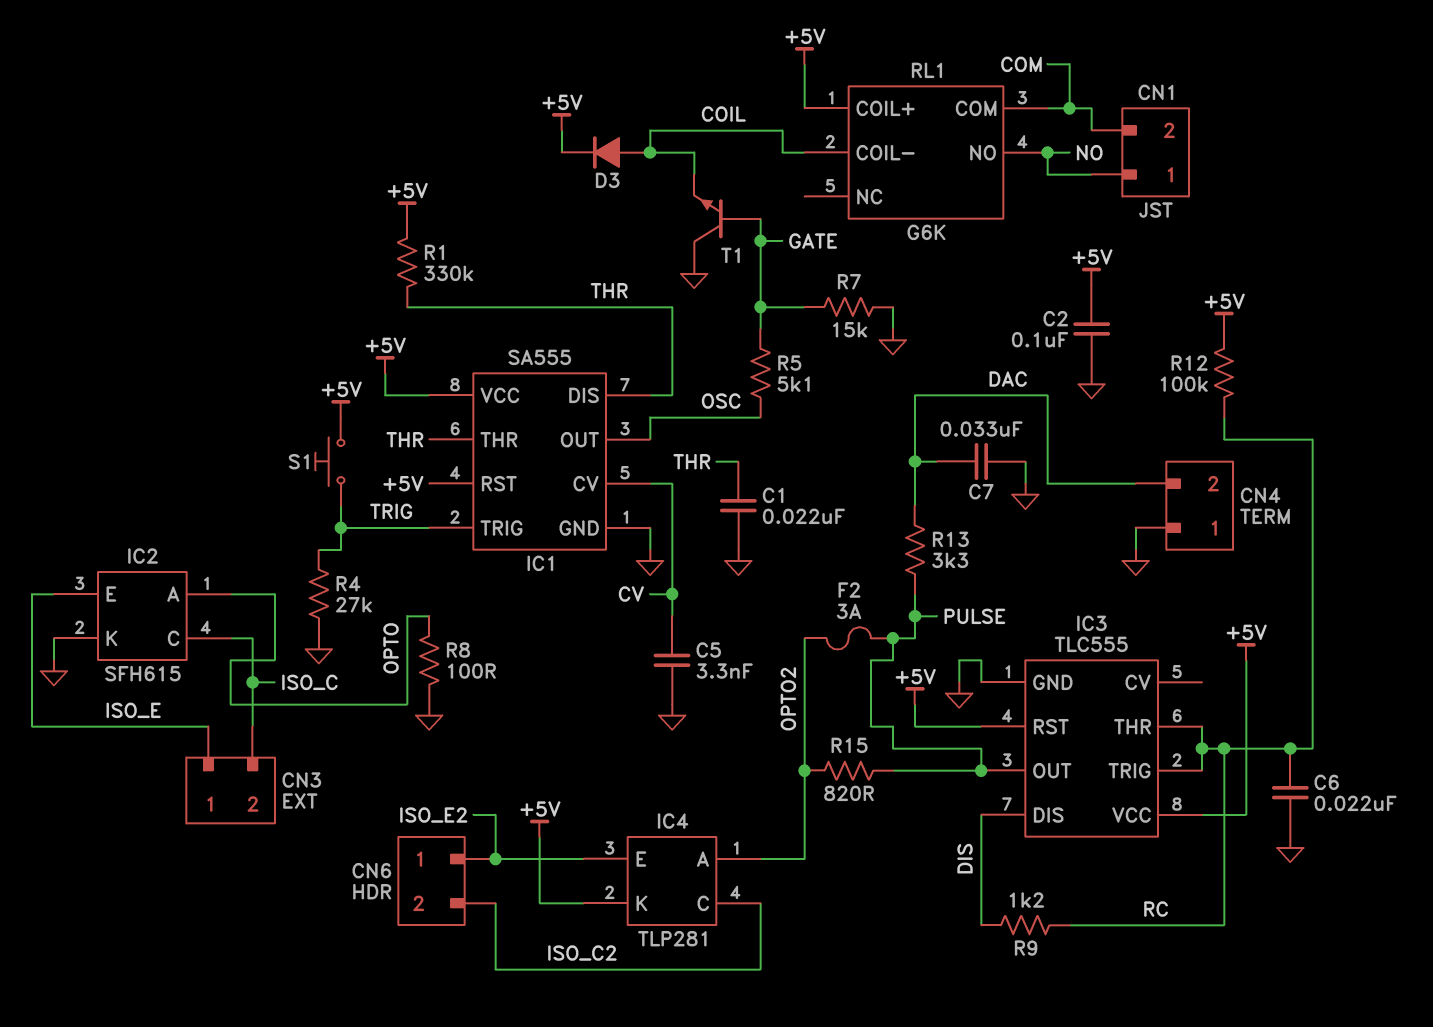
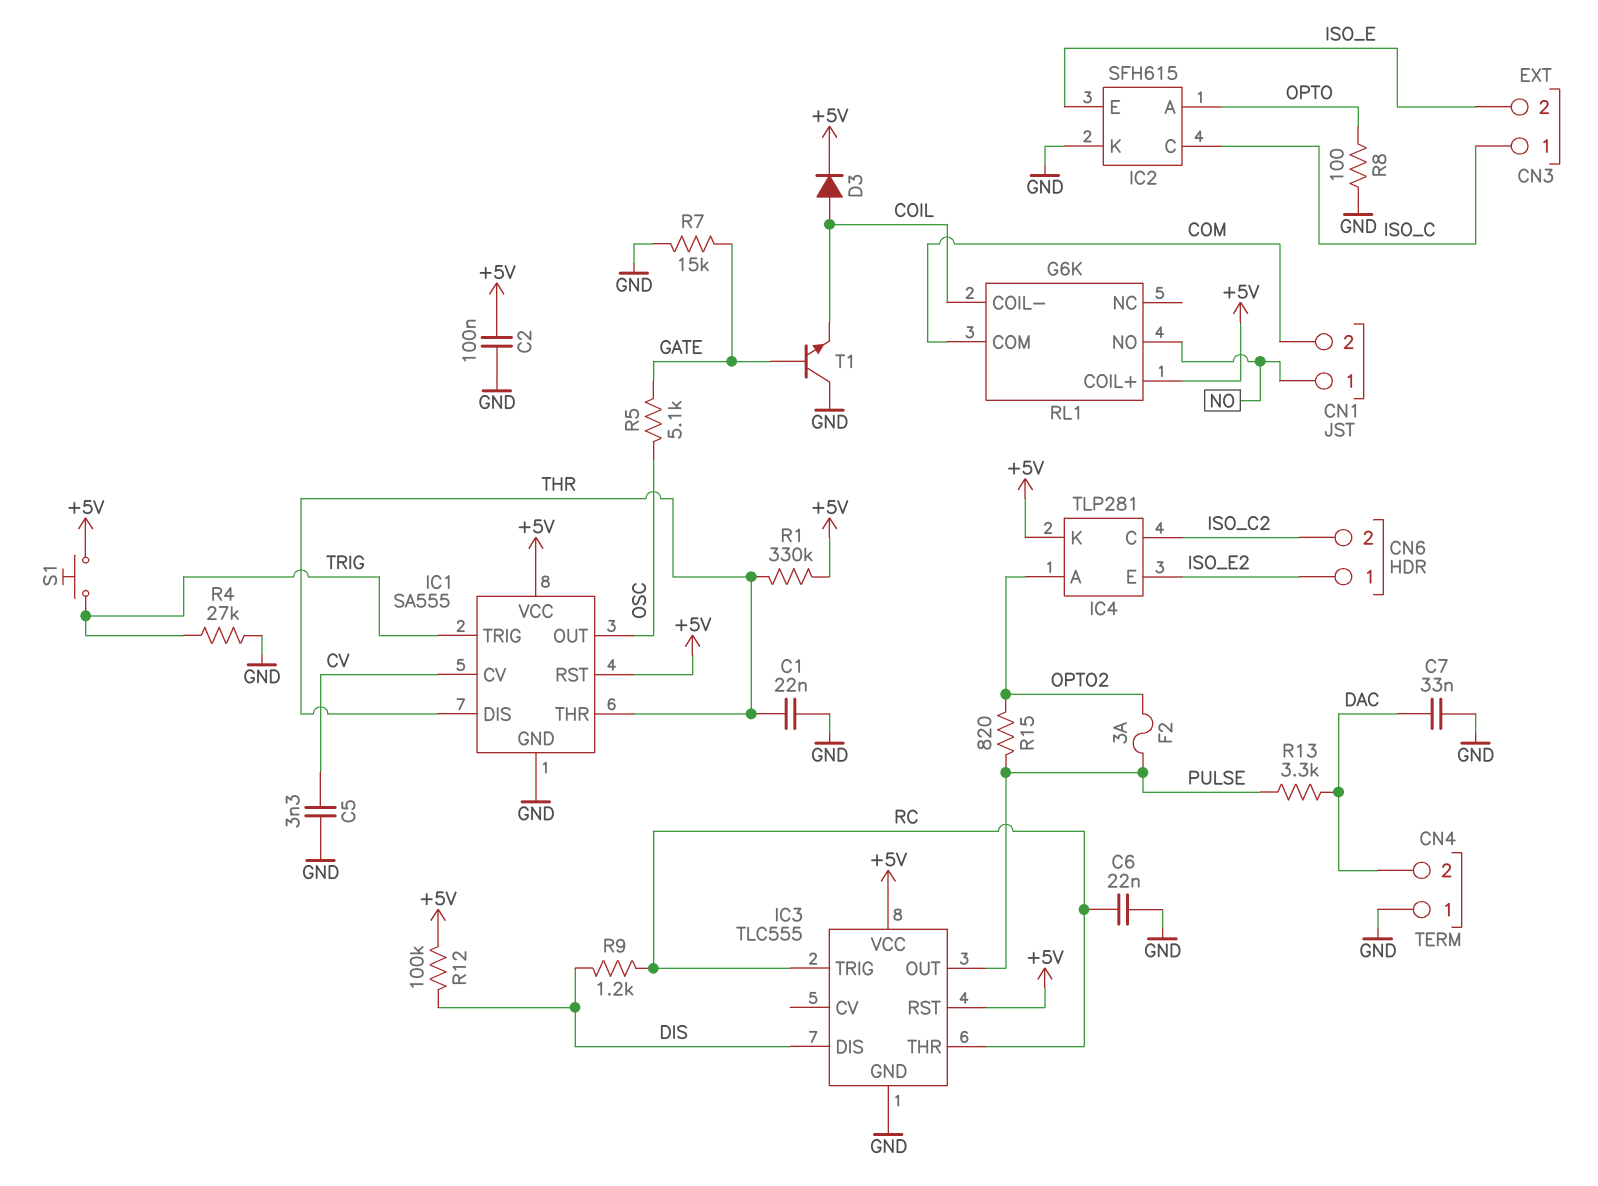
CN3 pin 1: ISO_E -> ISO_C
CN3 pin 2: ISO_C -> ISO_E
R12: 100k (+5V, RC) -> 100k (+5V, DIS)

